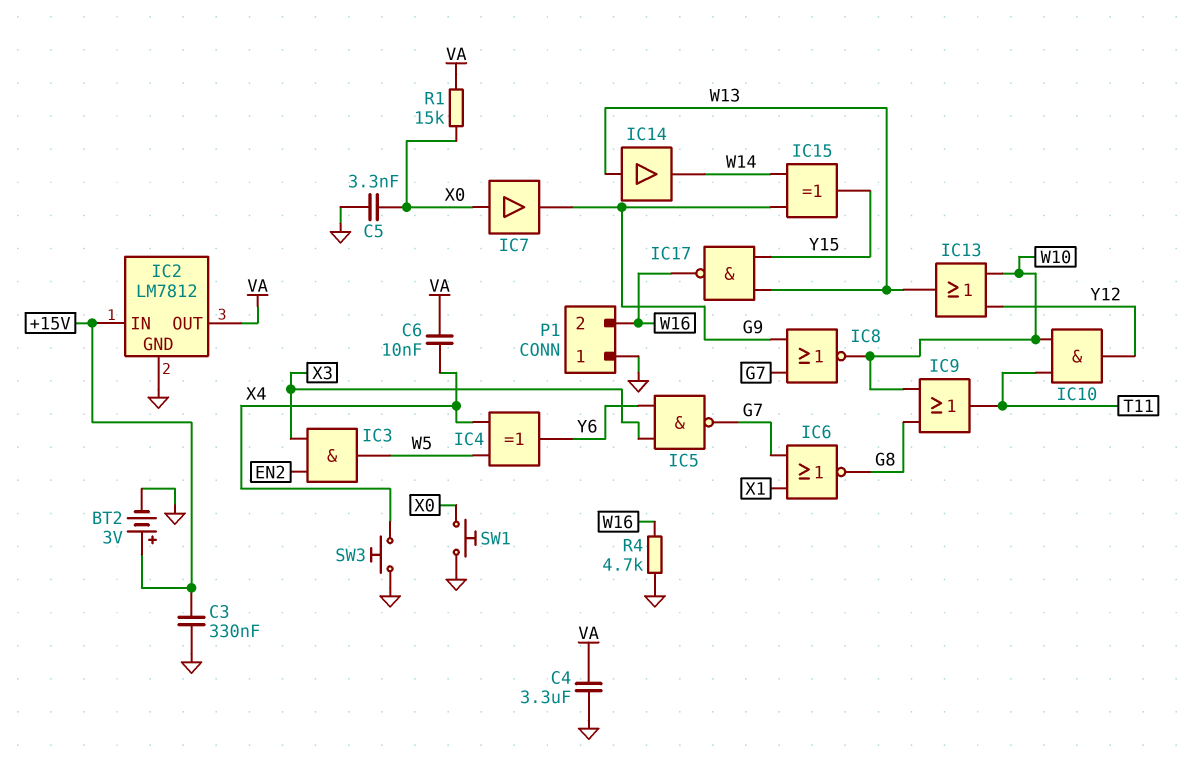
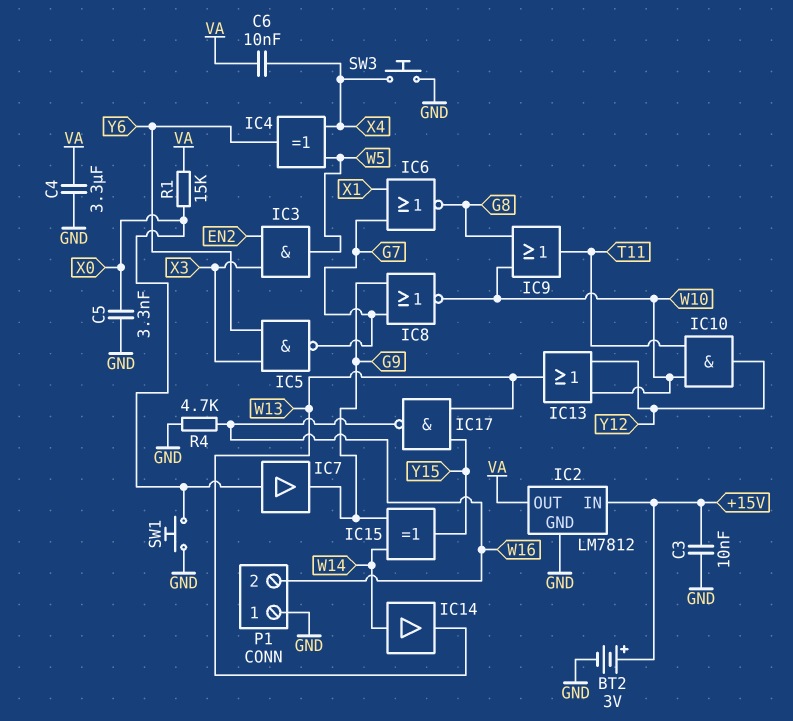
C3: 330nF (+15V, GND) -> 10nF (+15V, GND)
IC14: buffer (in W13, out W14) -> buffer (in W14, out W13)

